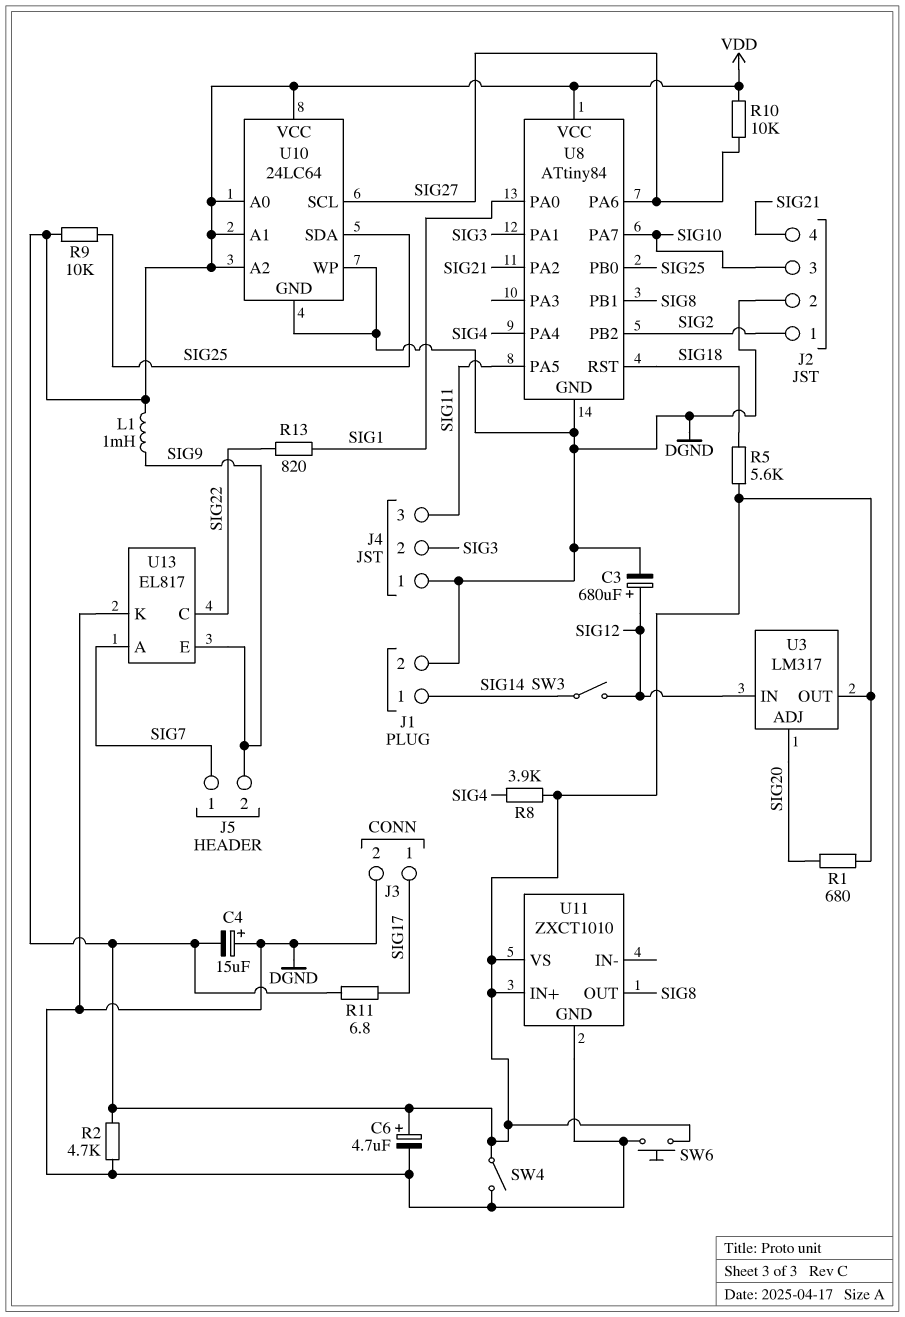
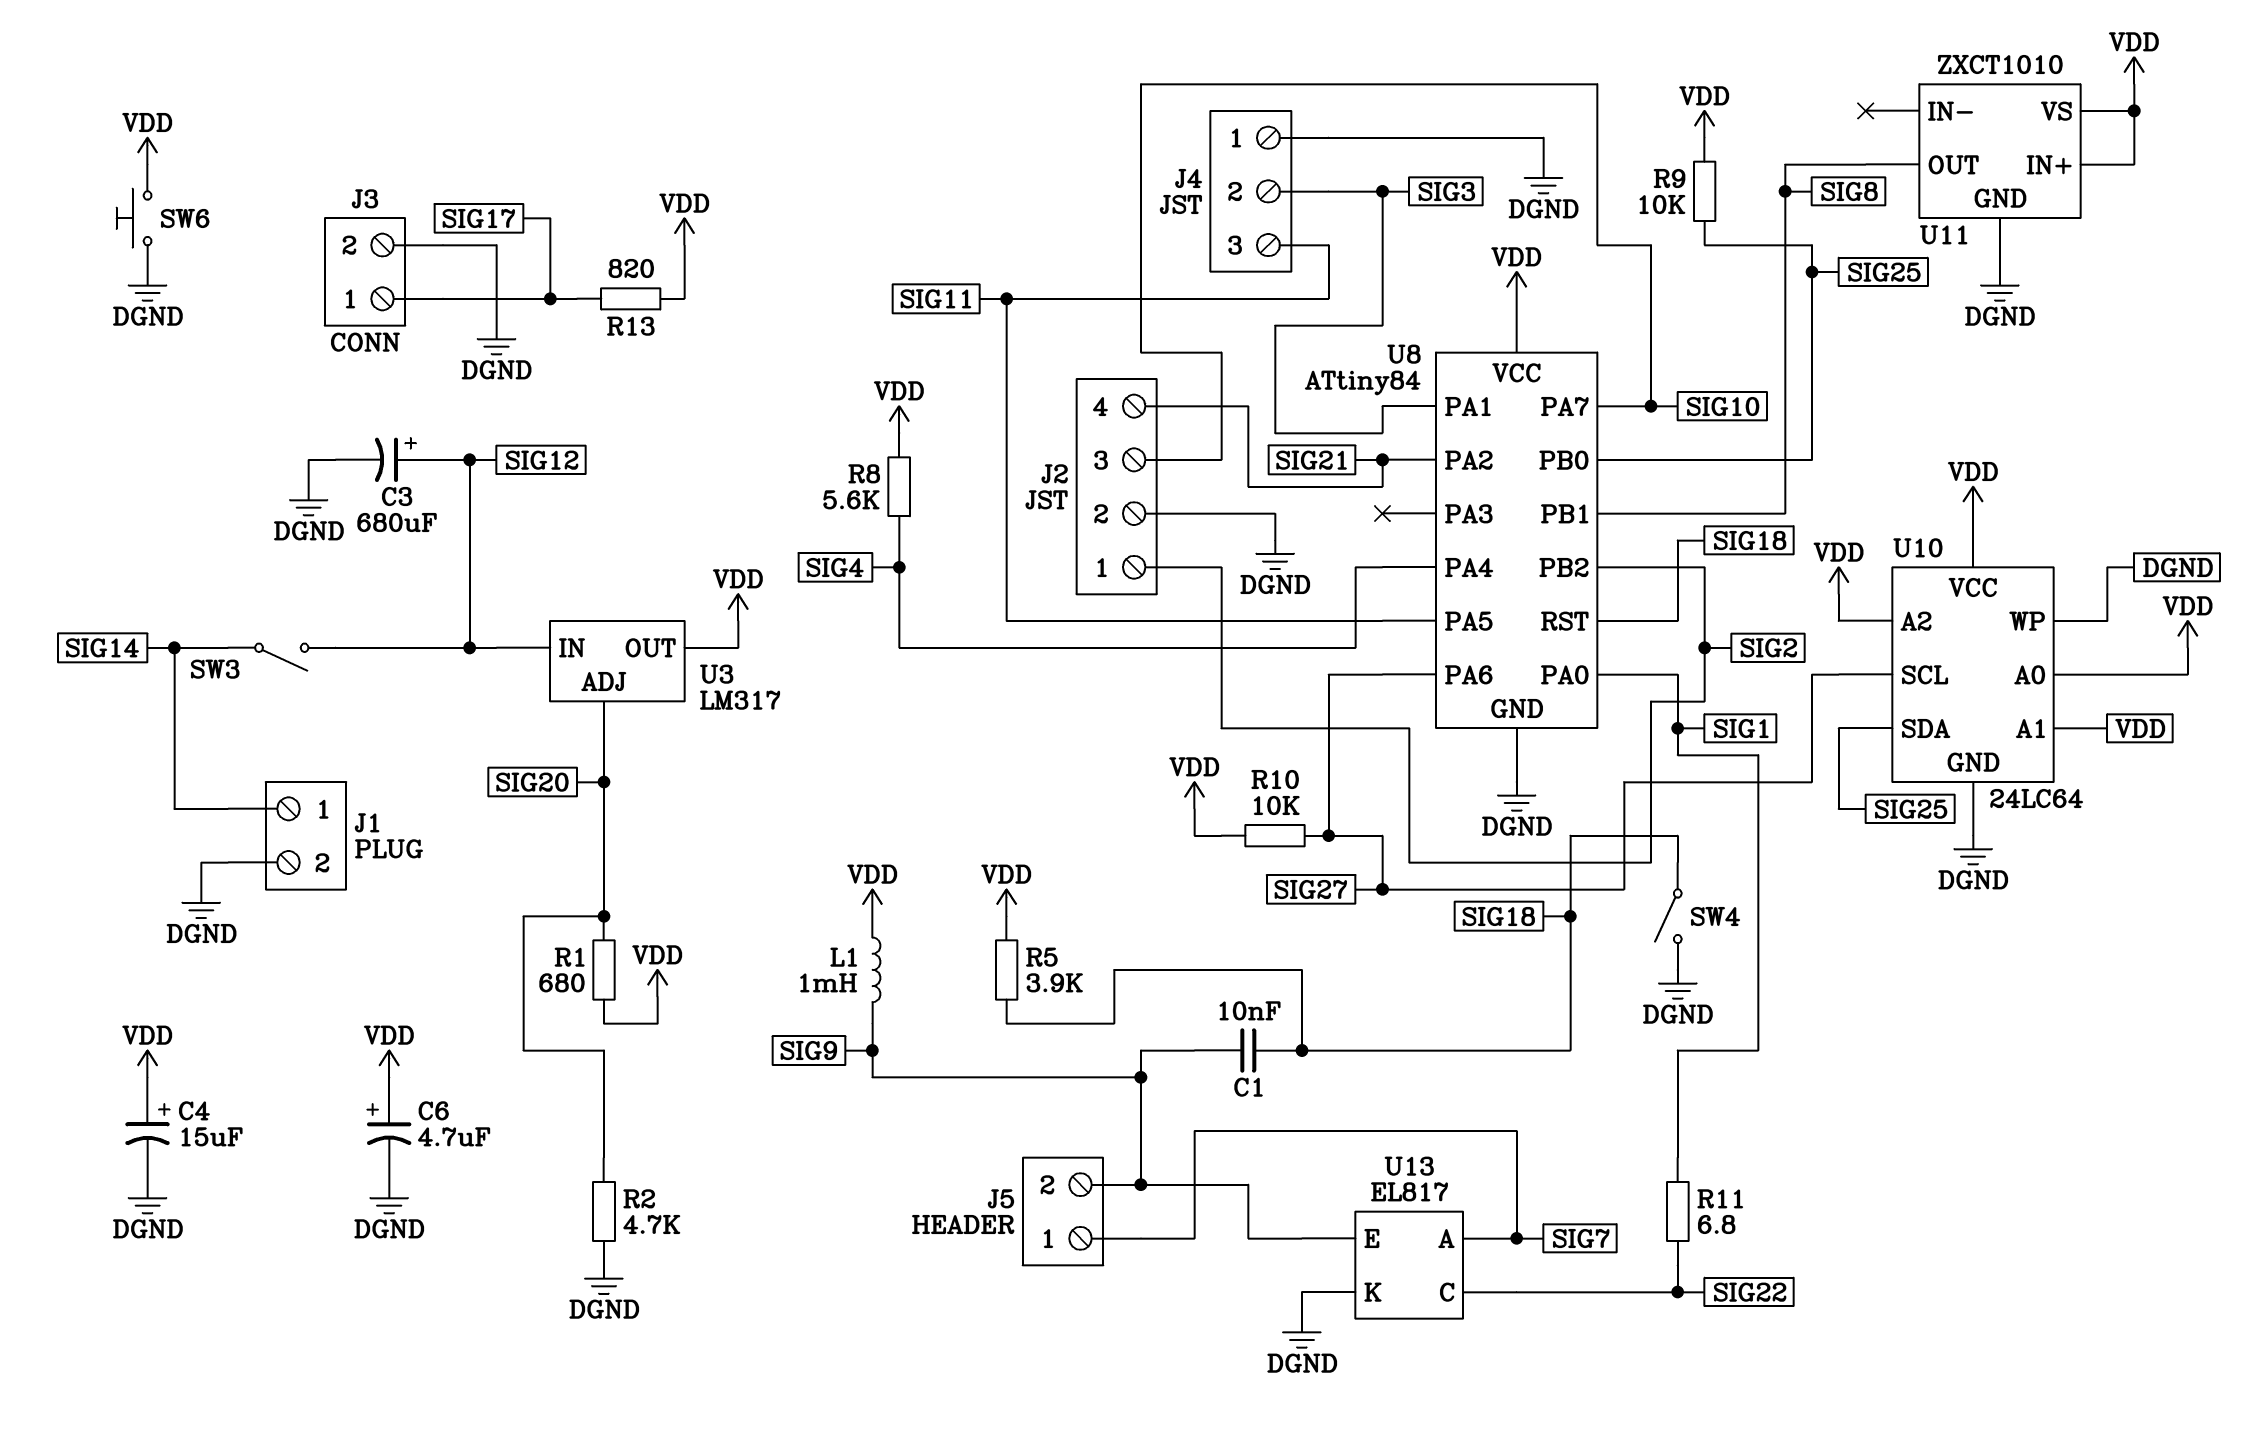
C1: none -> 10nF (SIG9, SIG18)
C4: 15uF (plus DGND, minus VDD) -> 15uF (plus VDD, minus DGND)
R2: 4.7k (DGND, VDD) -> 4.7k (DGND, SIG20)
R5: 5.6k (SIG18, VDD) -> 3.9k (SIG18, VDD)
R8: 3.9k (SIG4, VDD) -> 5.6k (SIG4, VDD)
R11: 6.8 (SIG17, VDD) -> 6.8 (SIG1, SIG22)
R13: 820 (SIG1, SIG22) -> 820 (SIG17, VDD)
SW4: switch (DGND, VDD) -> switch (DGND, SIG18)

